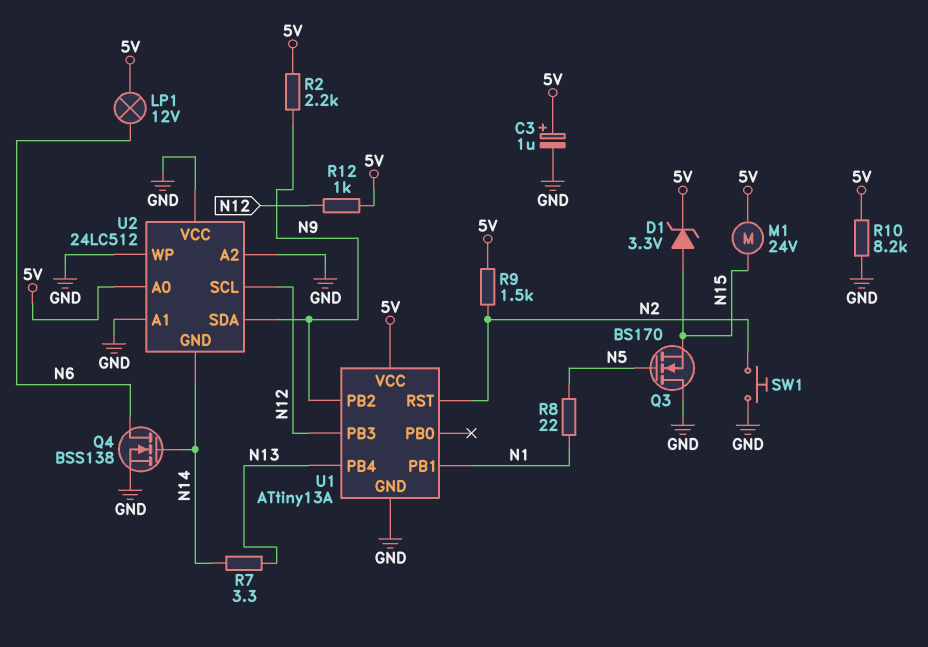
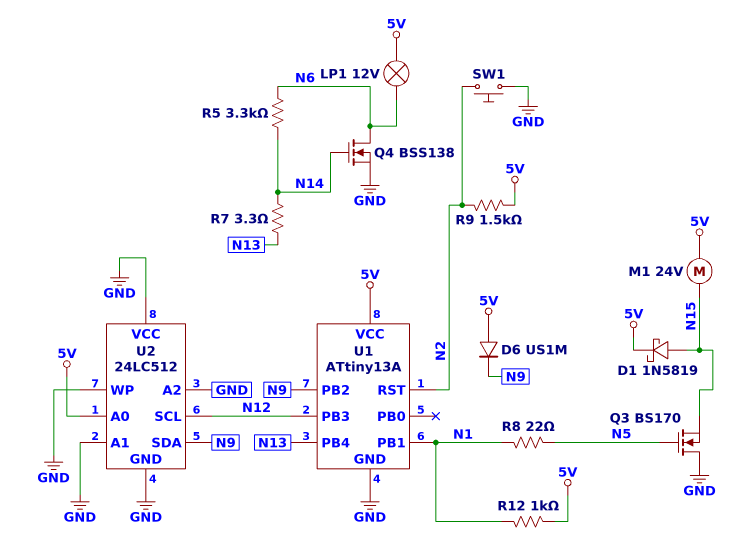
C3: 1uF (plus 5V, minus GND) -> none
D1: zener 3.3V (A N15, K 5V) -> schottky 1N5819 (A N15, K 5V)
D6: none -> diode US1M (A 5V, K N9)
R2: 2.2k (5V, N9) -> none
R5: none -> 3.3k (N6, N14)
R10: 8.2k (5V, GND) -> none
R12: 1k (5V, N12) -> 1k (5V, N1)
U2 pin GND: N14 -> GND

